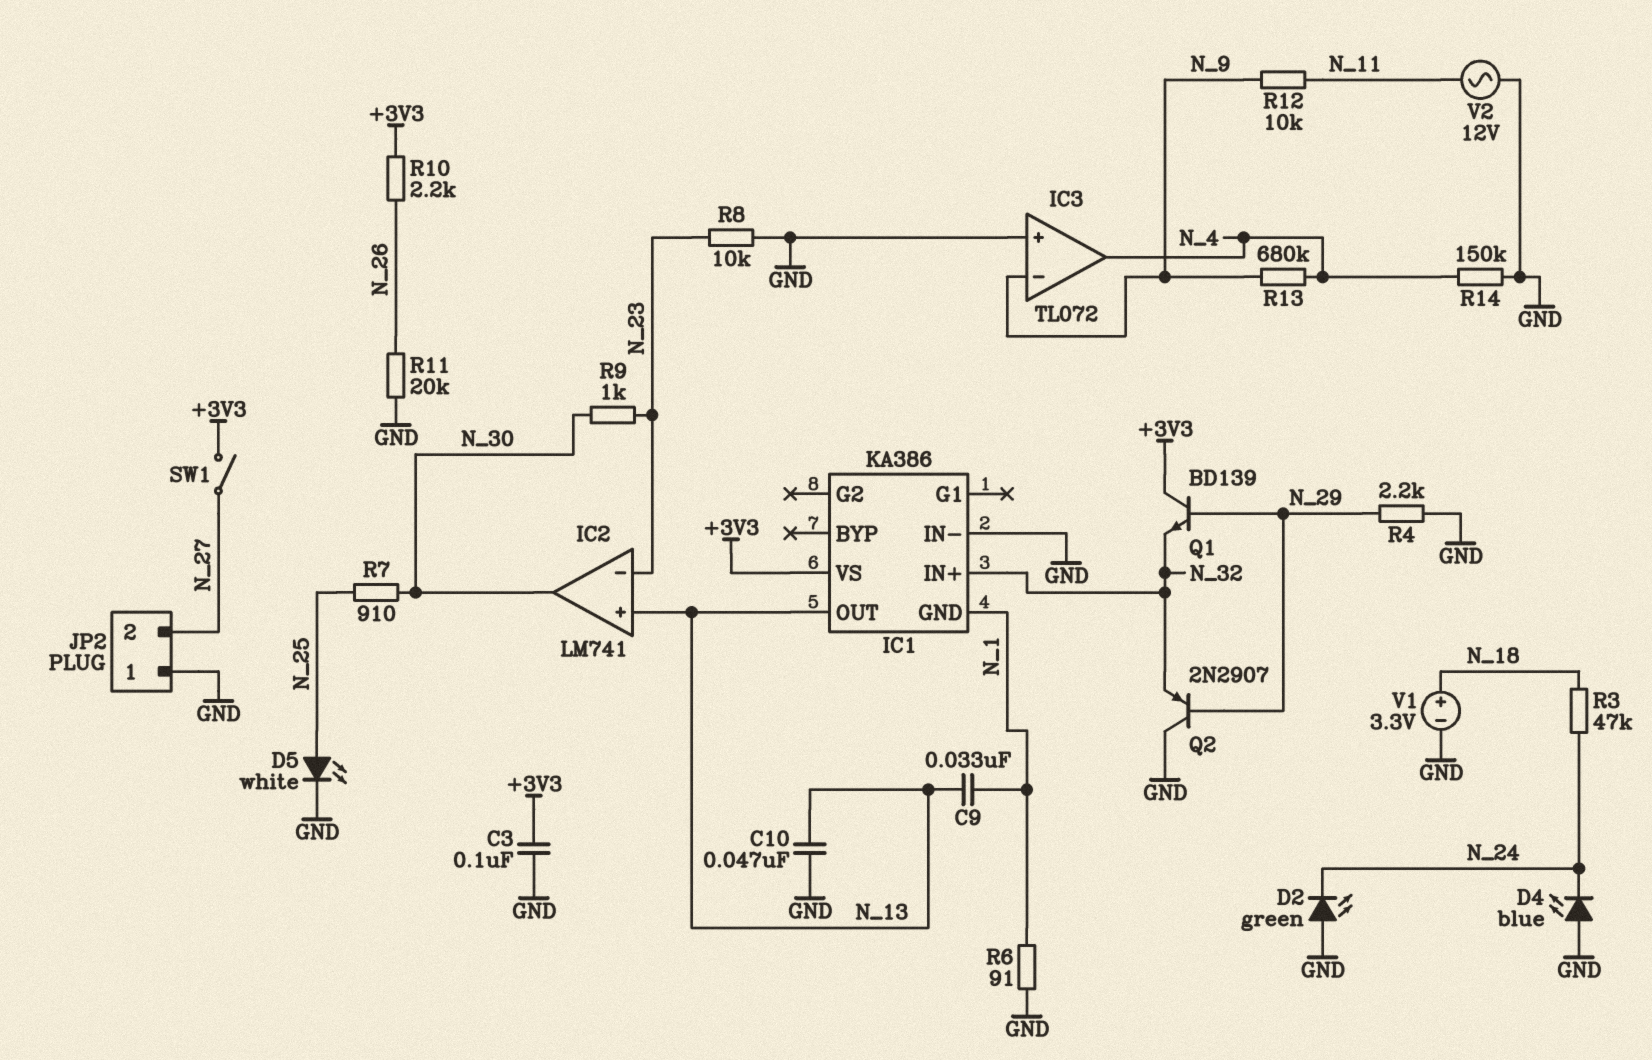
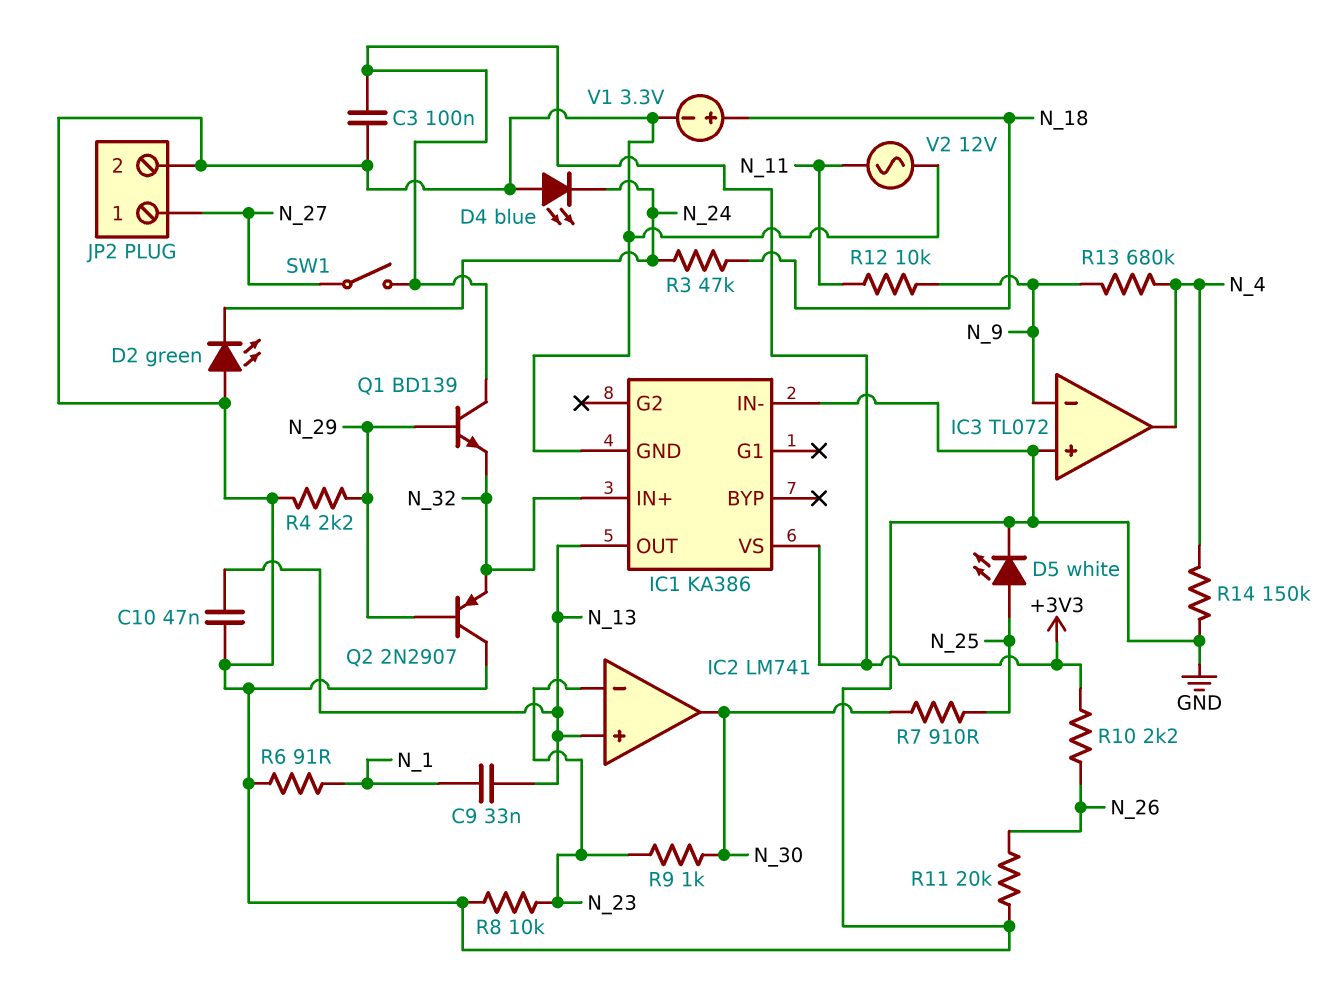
IC1 pin GND: N_1 -> GND
JP2 pin 1: GND -> N_27
JP2 pin 2: N_27 -> GND

